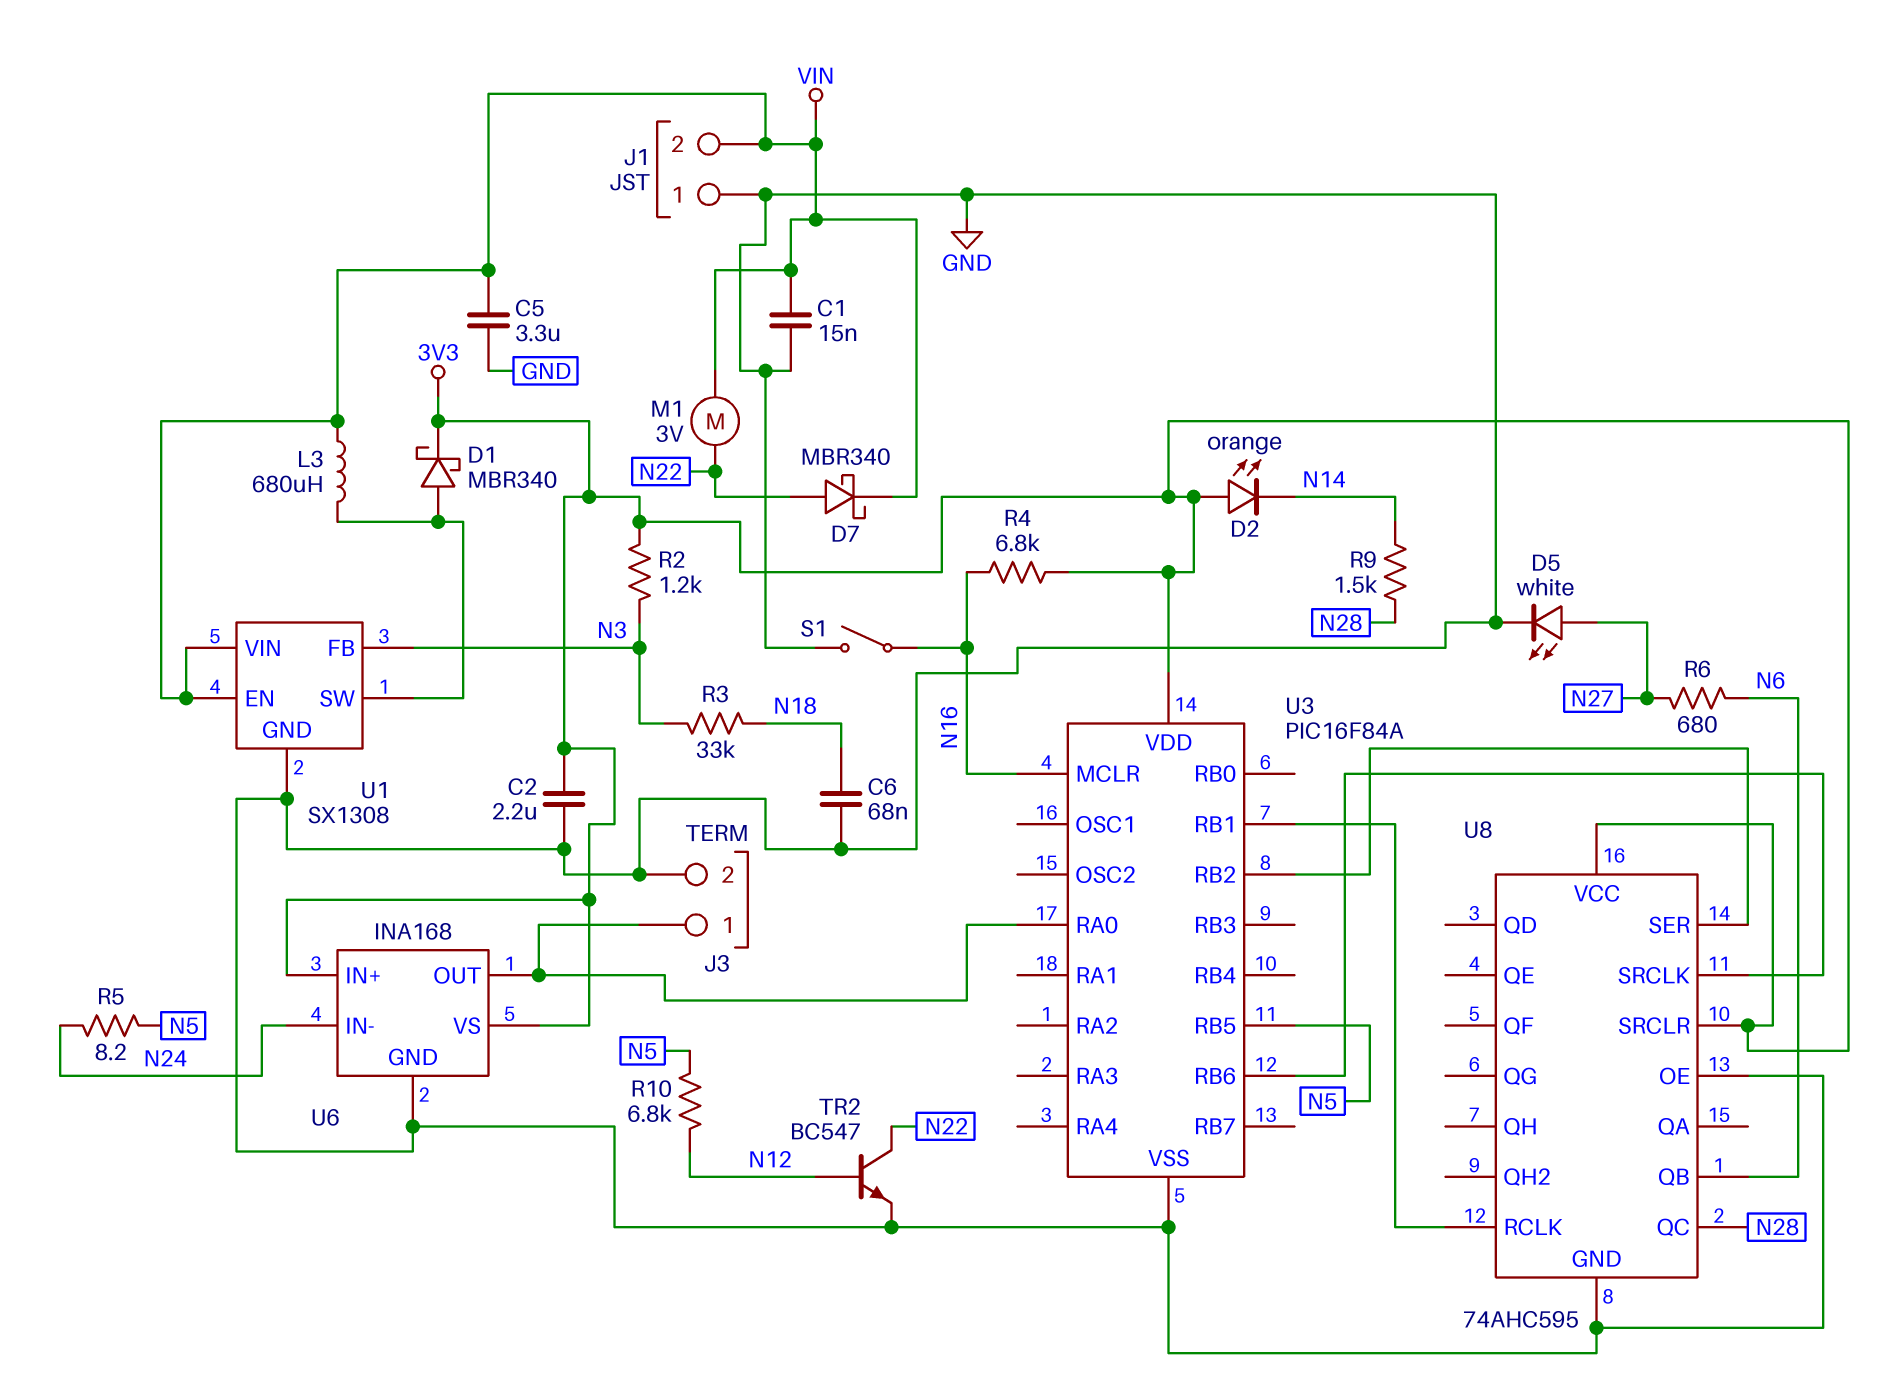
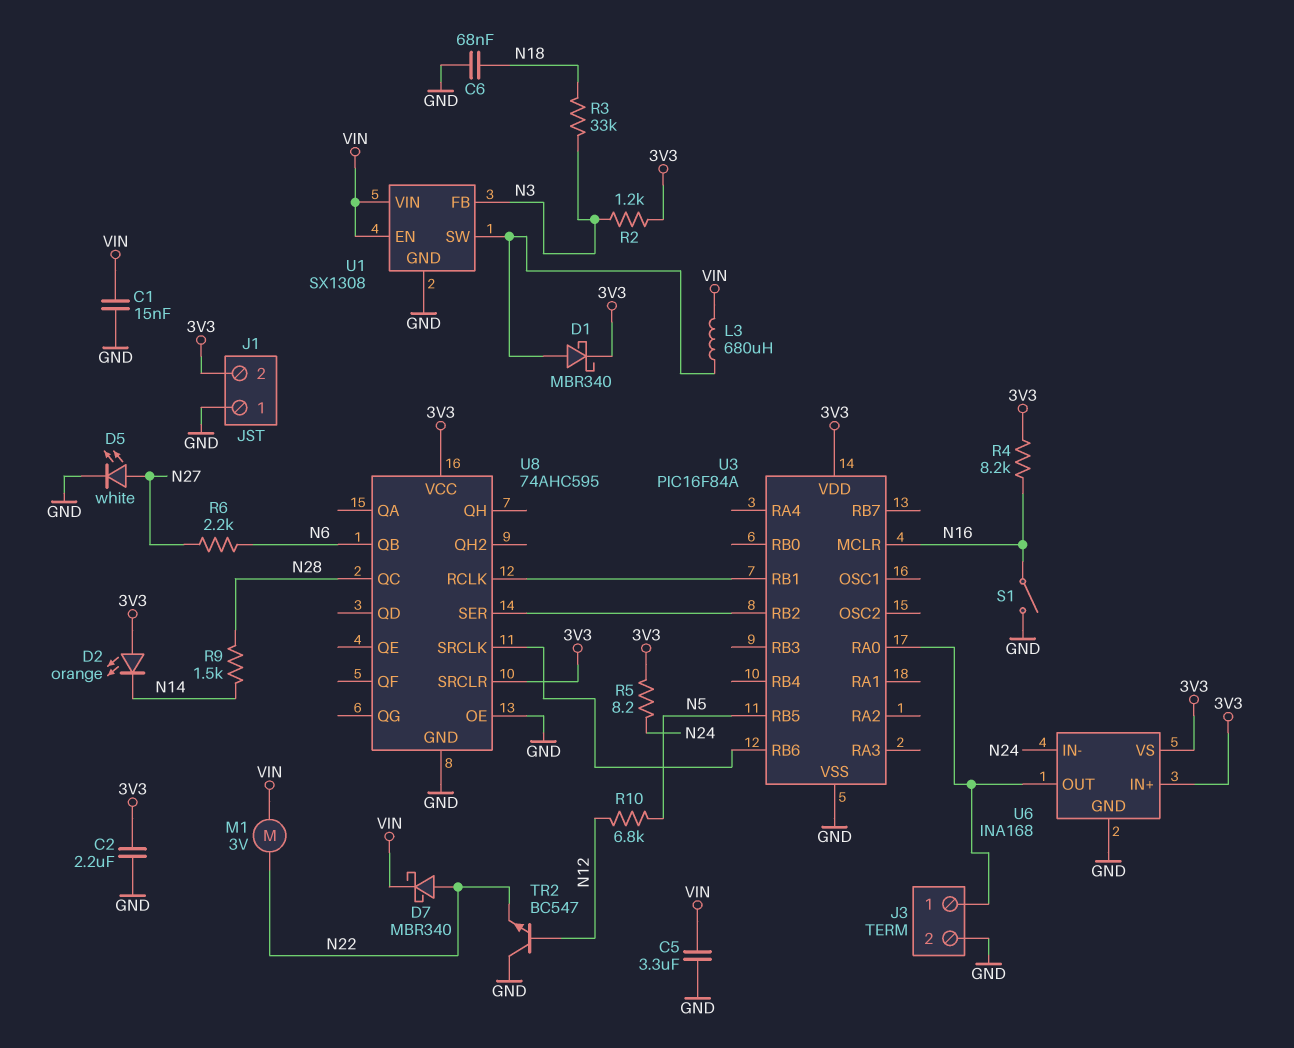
J1 pin 2: VIN -> 3V3
R4: 6.8k (3V3, N16) -> 8.2k (3V3, N16)
R5: 8.2 (N5, N24) -> 8.2 (3V3, N24)
R6: 680 (N6, N27) -> 2.2k (N6, N27)
TR2: NPN BC547 (B N12, C N22, E GND) -> NPN BC547 (B N12, C GND, E N22)

